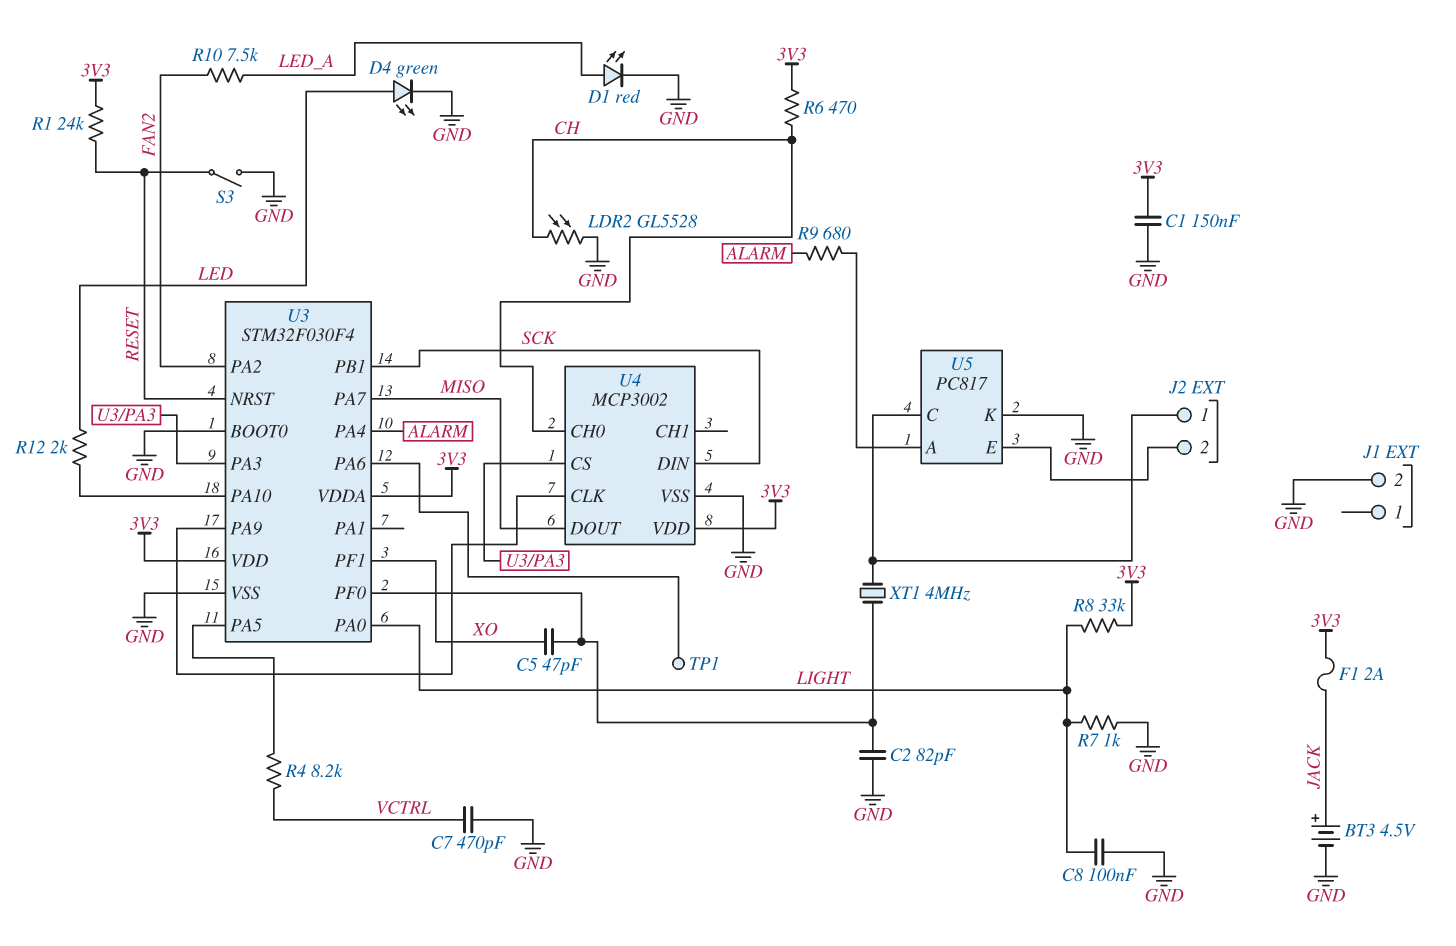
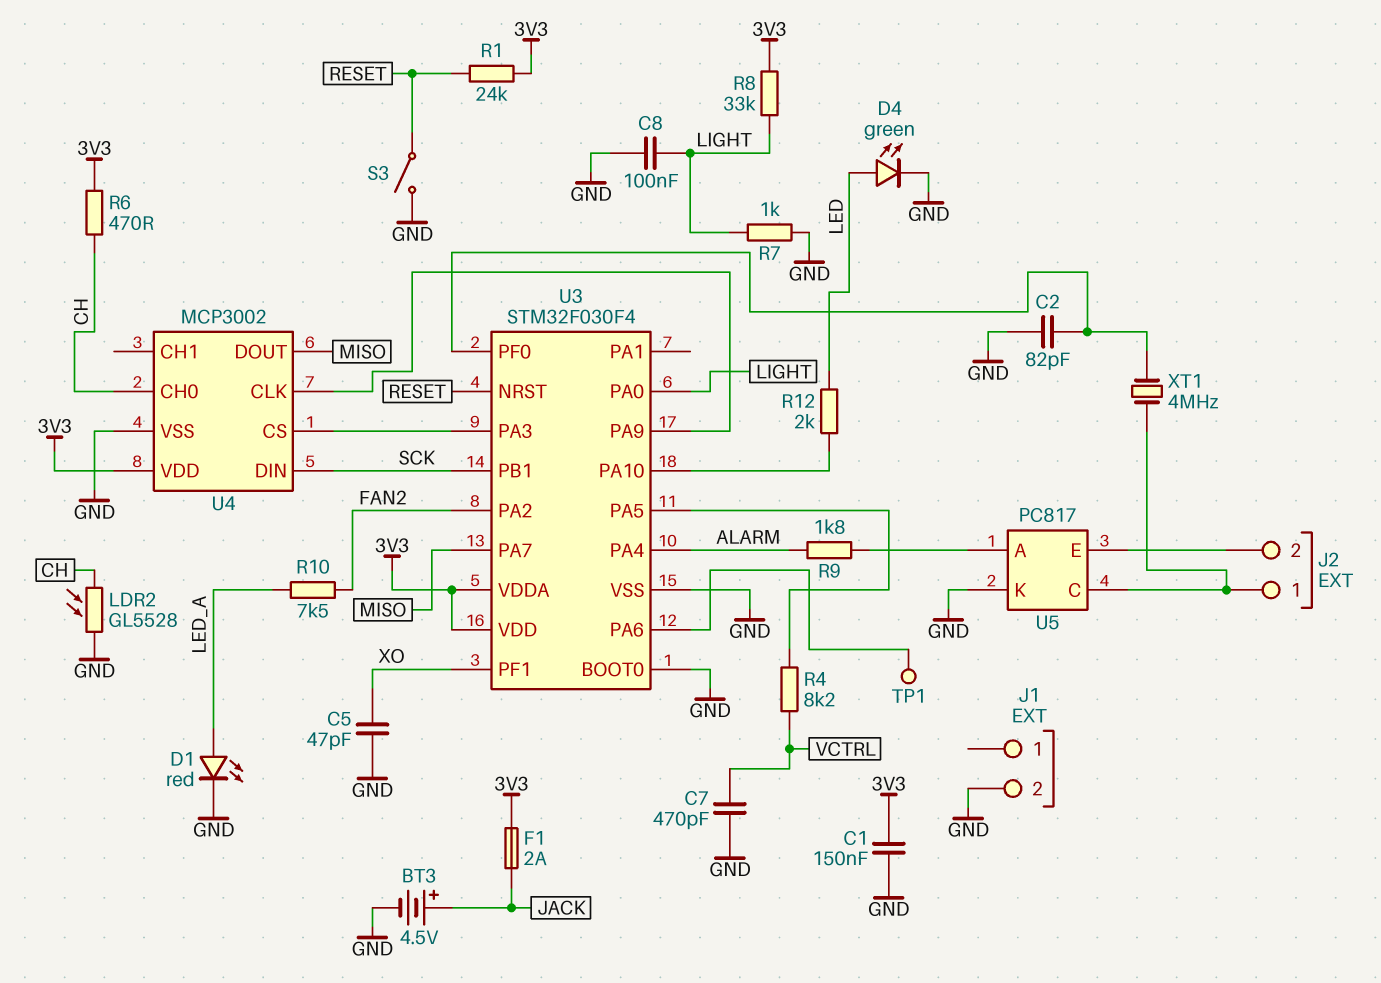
C5: 47pF (U3/PF0, XO) -> 47pF (GND, XO)
R9: 680 (ALARM, U5/A) -> 1.8k (ALARM, U5/A)

